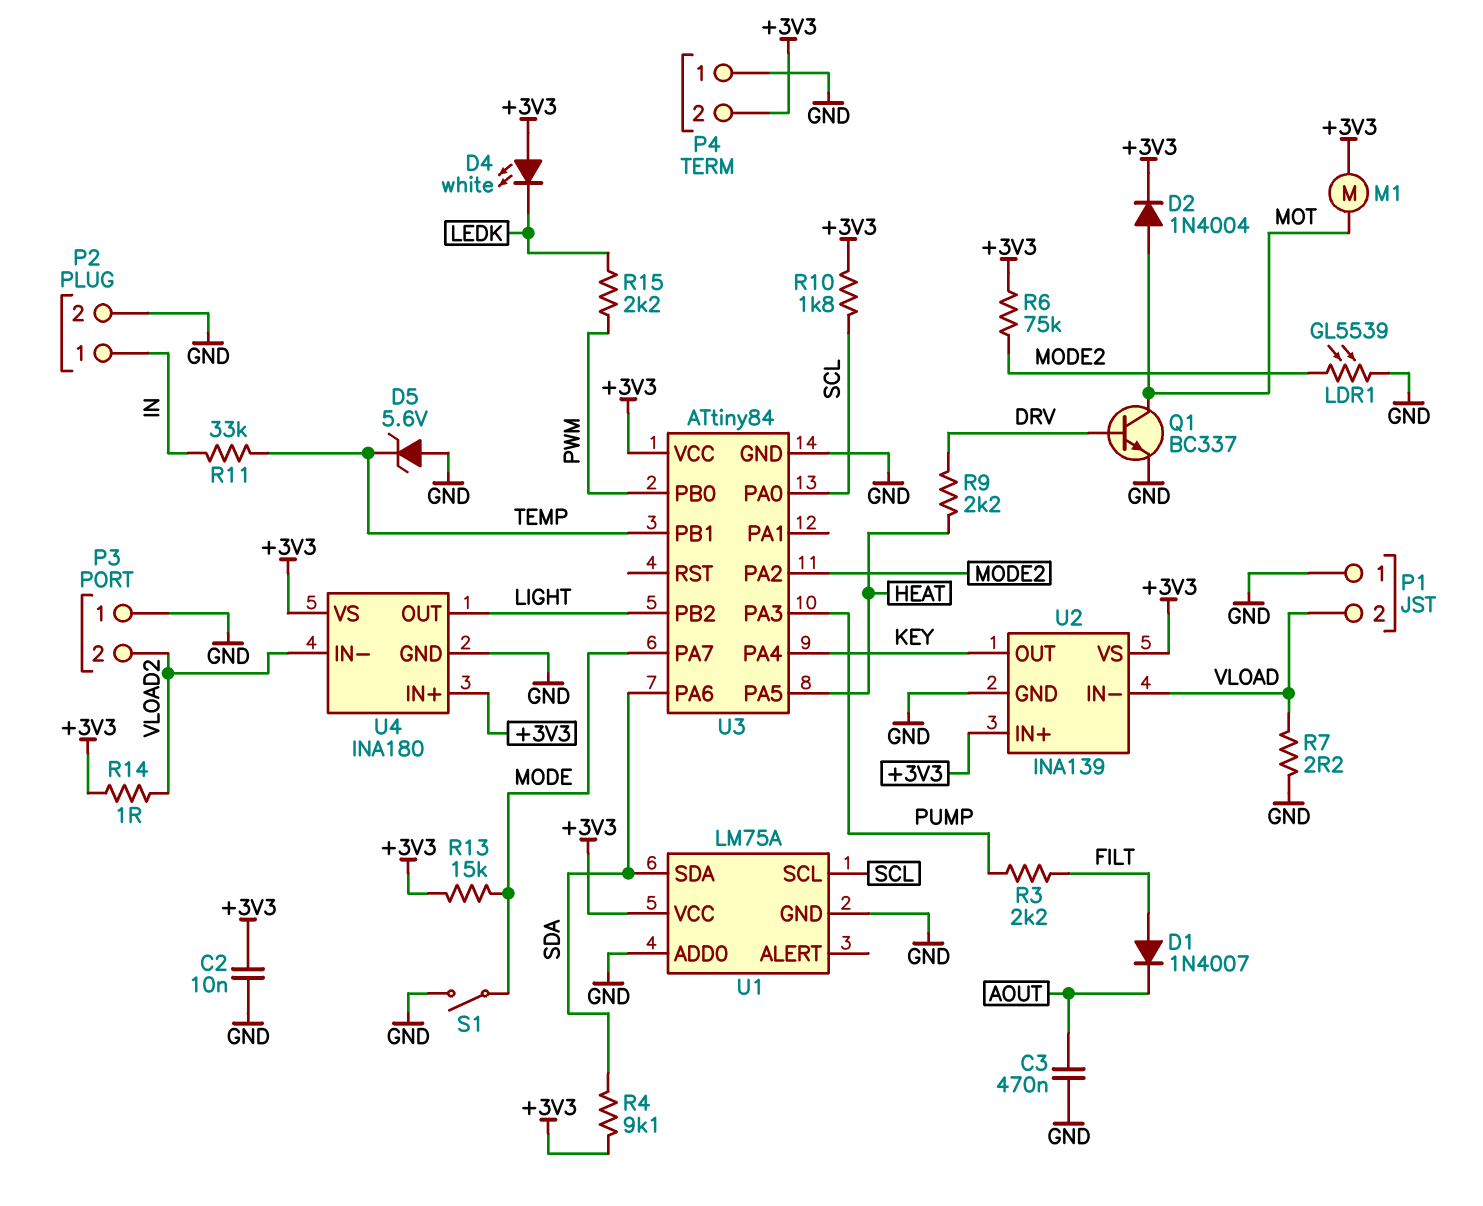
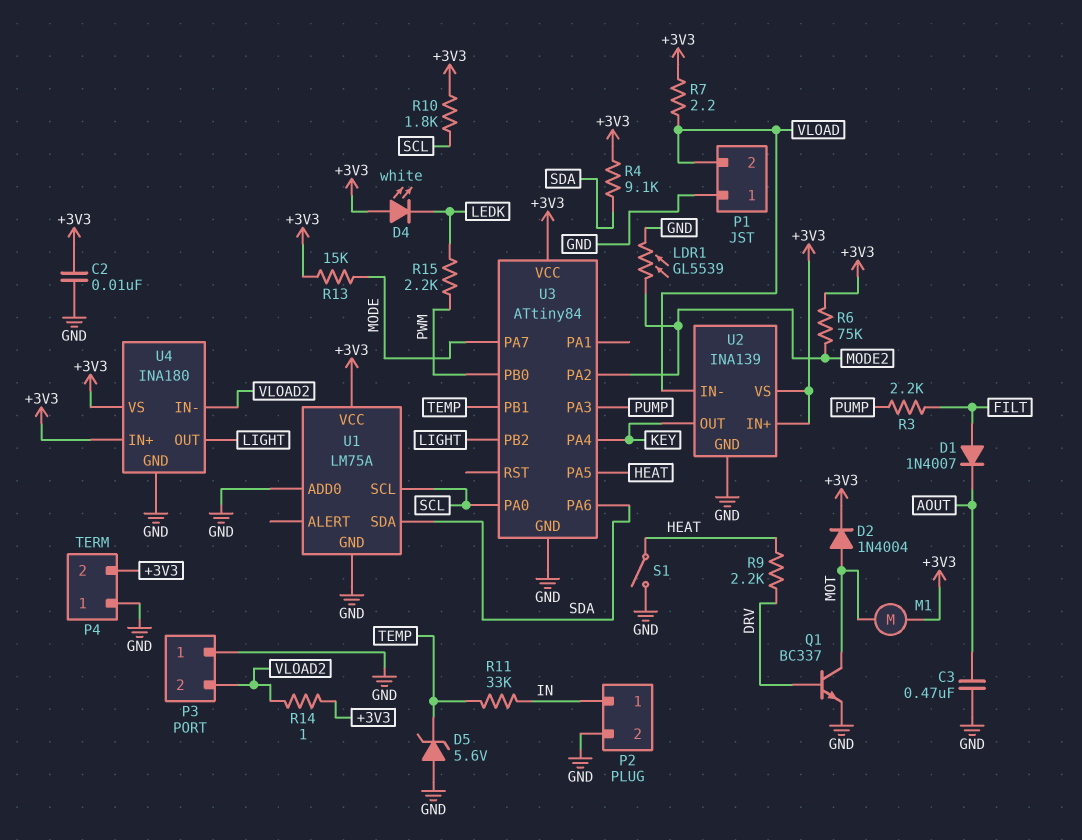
R7: 2.2 (GND, VLOAD) -> 2.2 (+3V3, VLOAD)
S1: switch (GND, MODE) -> switch (GND, HEAT)

